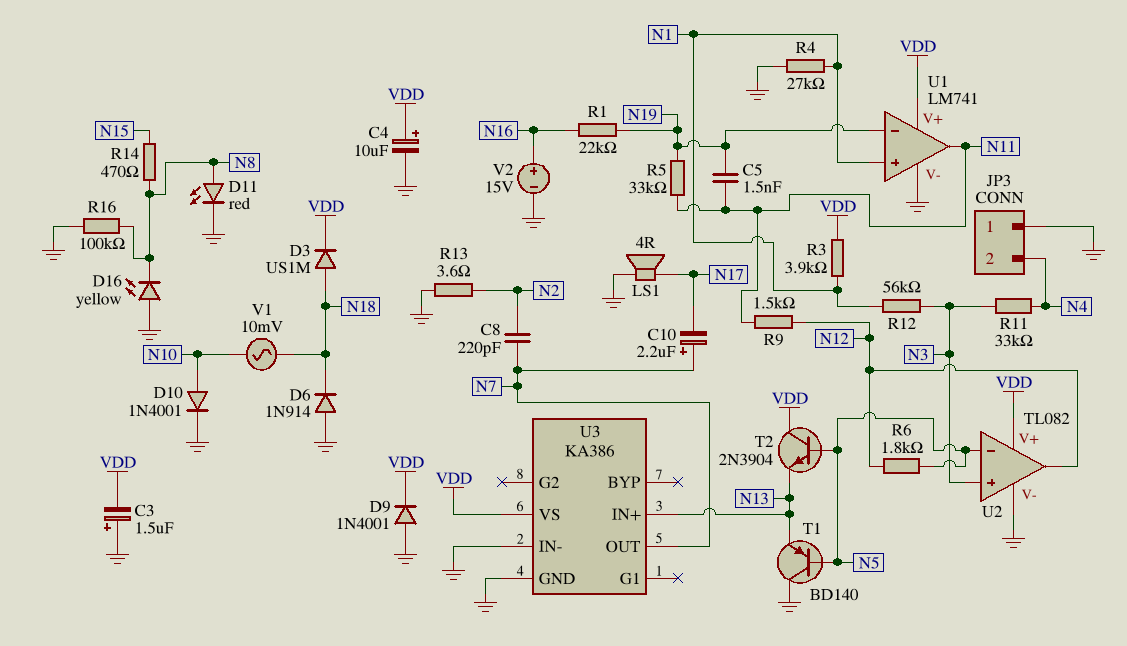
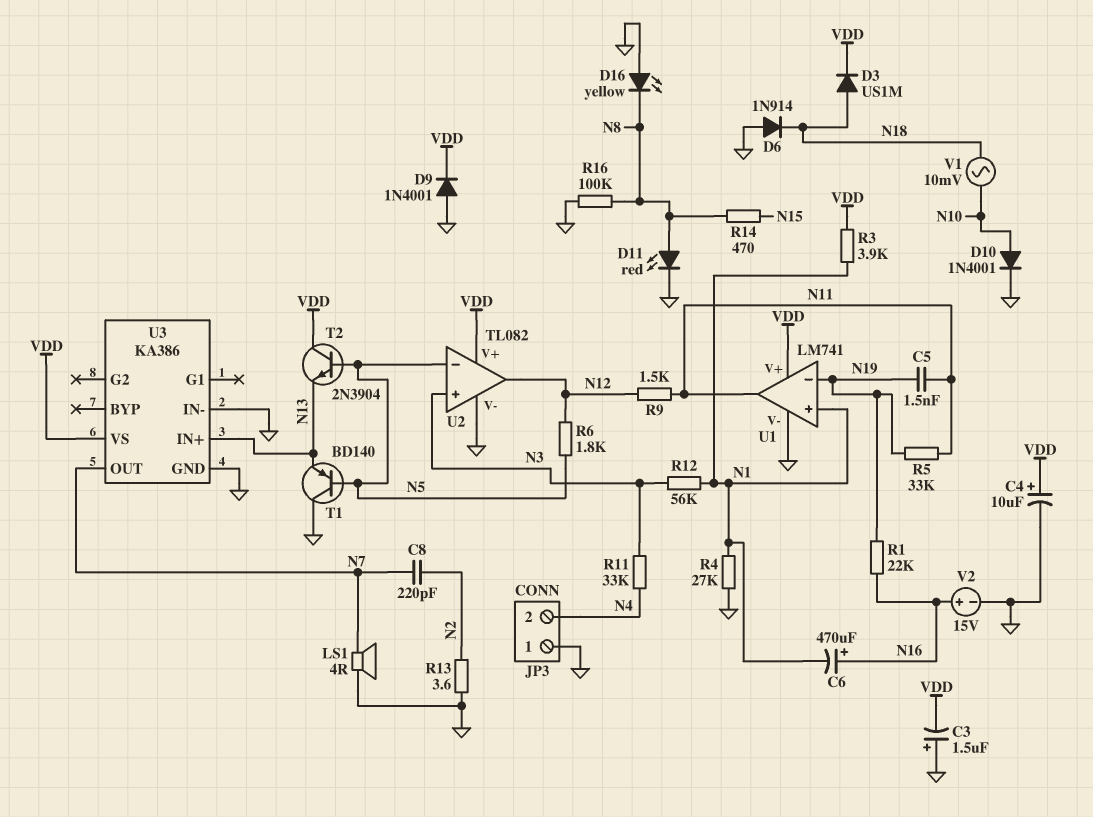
C6: none -> 470uF (plus N16, minus N1)
C10: 2.2uF (plus N7, minus N17) -> none
LS1: speaker 4R (GND, N17) -> speaker 4R (GND, N7)

